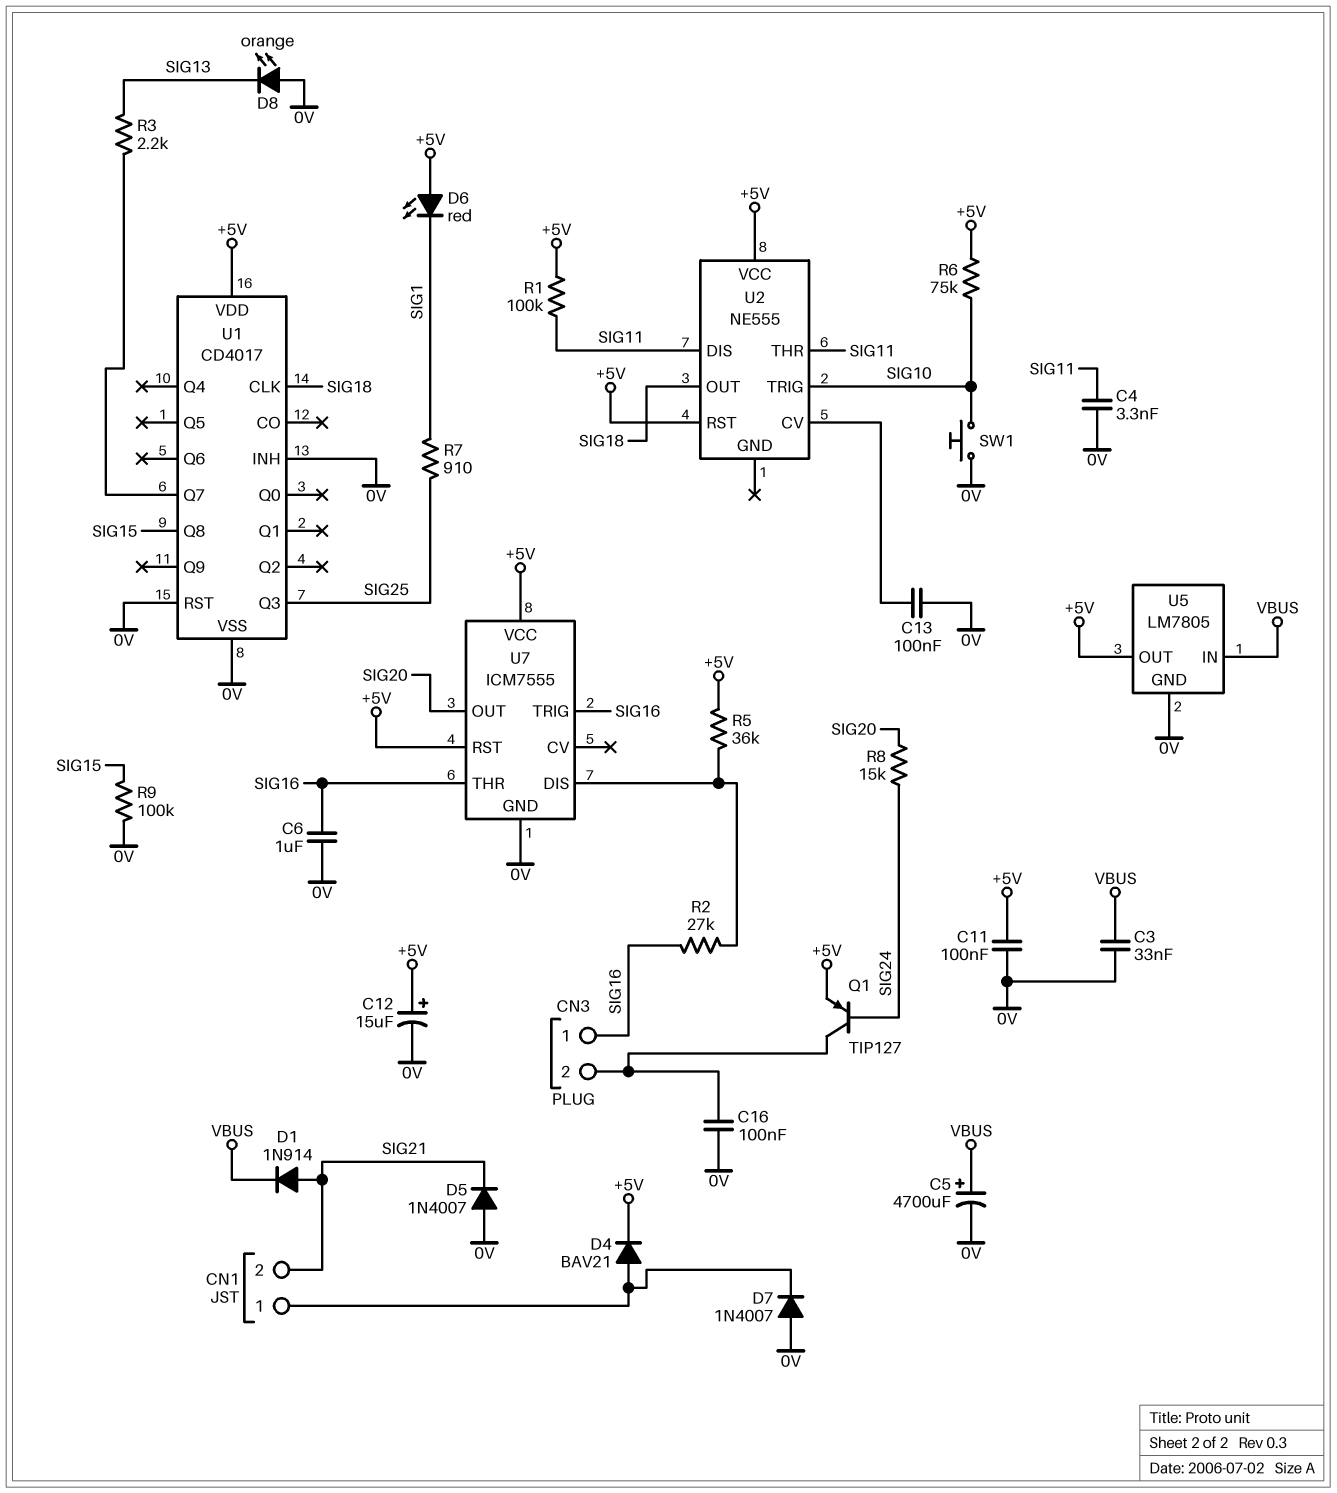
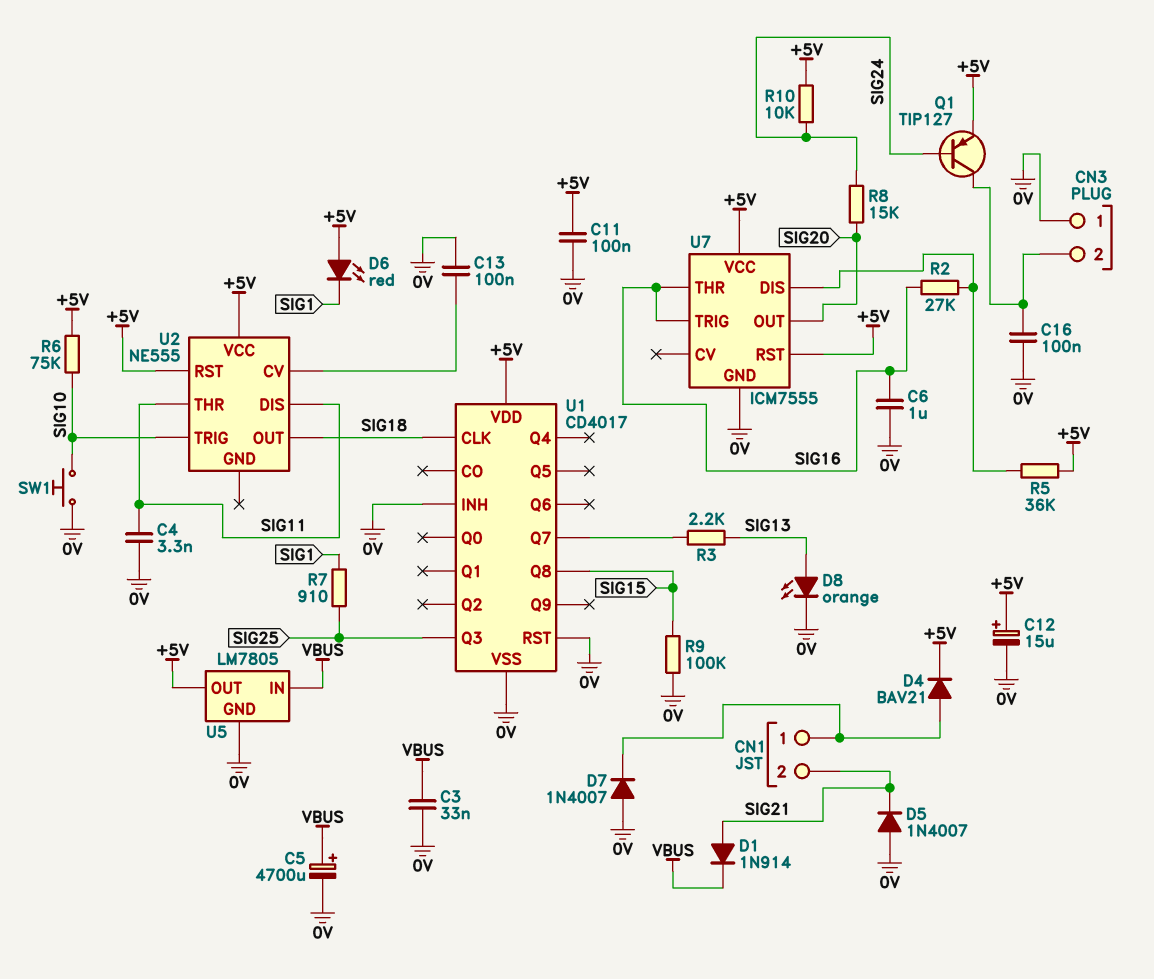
CN3 pin 1: SIG16 -> 0V
D8: LED orange (A 0V, K SIG13) -> LED orange (A SIG13, K 0V)
R1: 100k (+5V, SIG11) -> none
R10: none -> 10k (+5V, SIG24)

